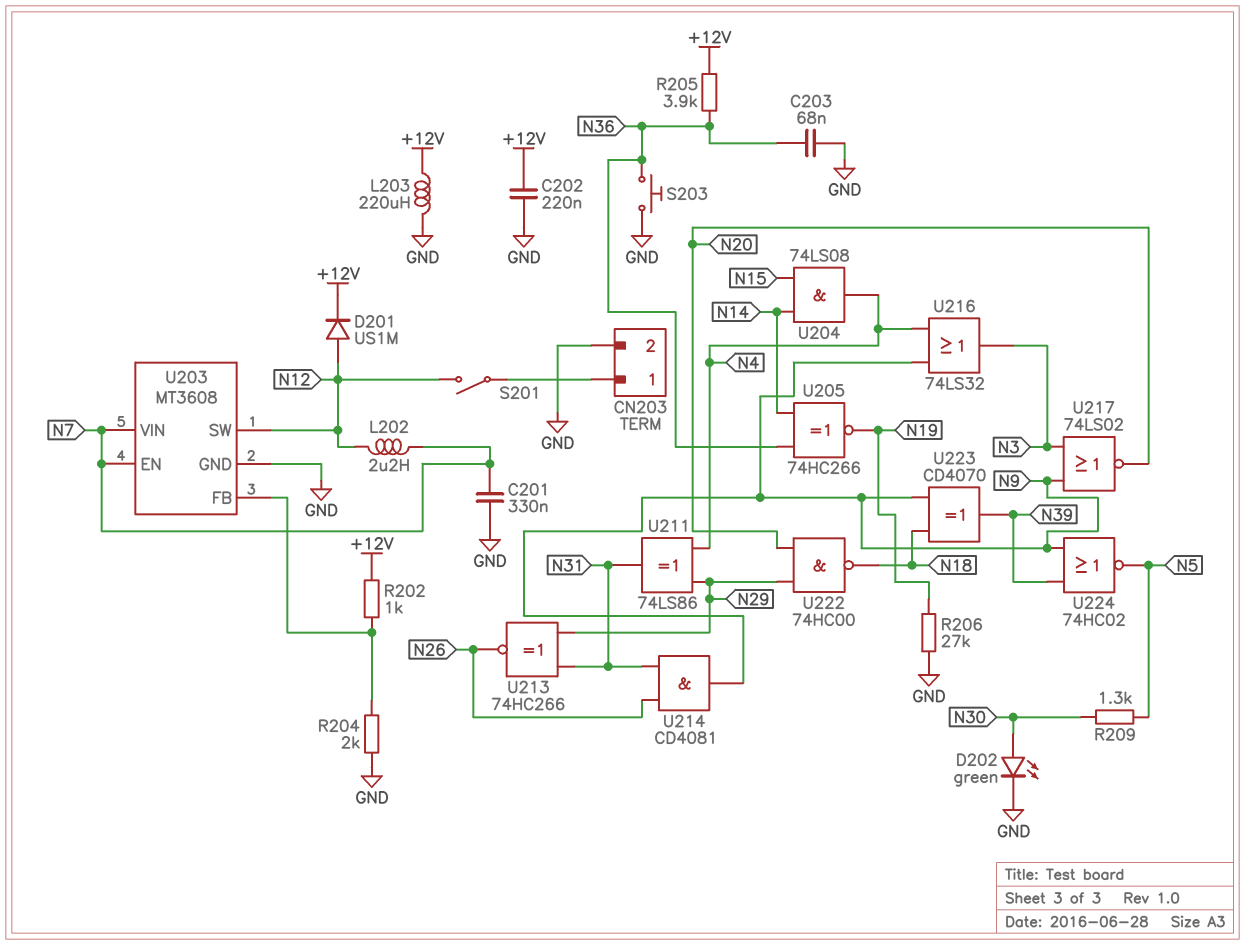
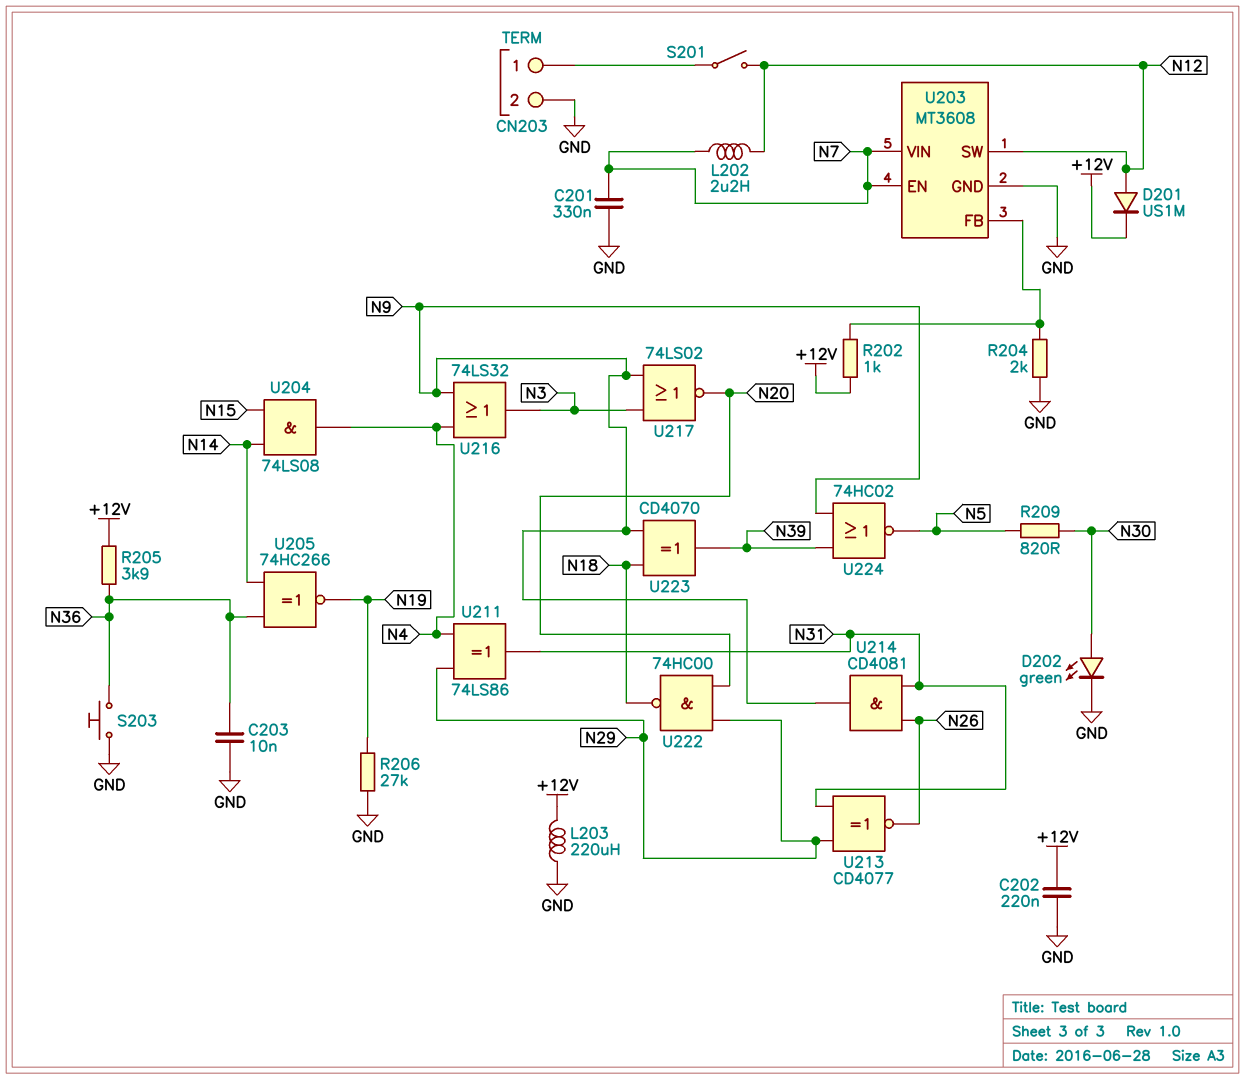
C203: 68nF (GND, N36) -> 10nF (GND, N36)
R209: 1.3k (N5, N30) -> 820 (N5, N30)
U213: XNOR 74HC266 (in N29, in N31, out N26) -> XNOR CD4077 (in N29, in N31, out N26)

